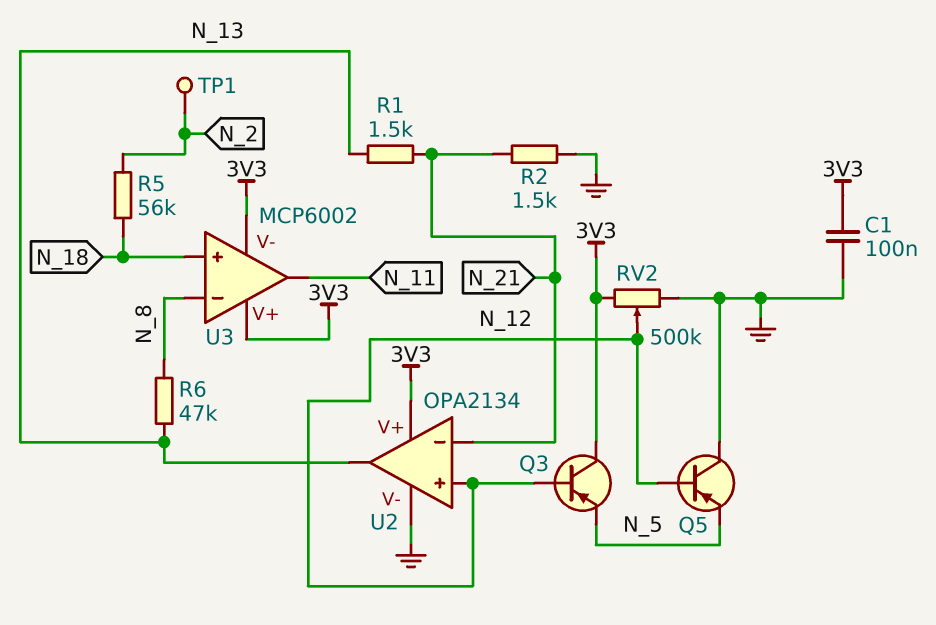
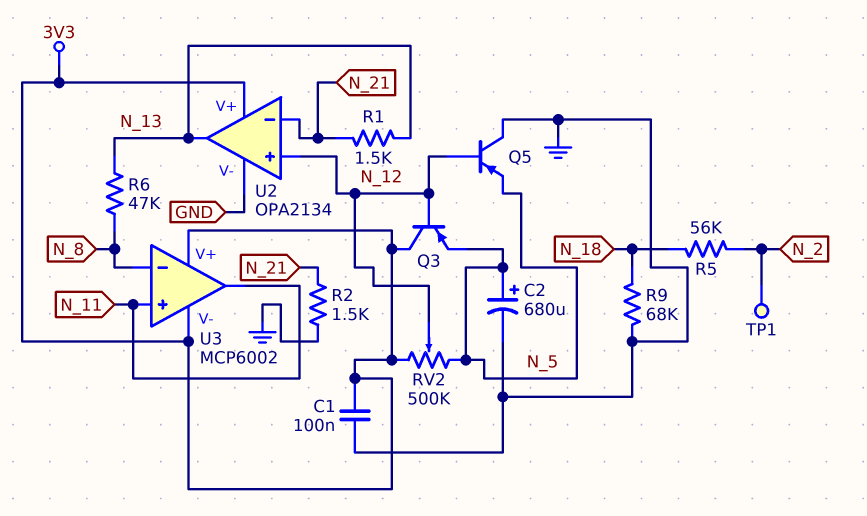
C2: none -> 680uF (plus N_5, minus GND)
R9: none -> 68k (GND, N_18)
RV2: 500k (3V3, GND, wiper N_12) -> 500k (3V3, N_5, wiper N_12)
U3 pin in+: N_18 -> N_11

